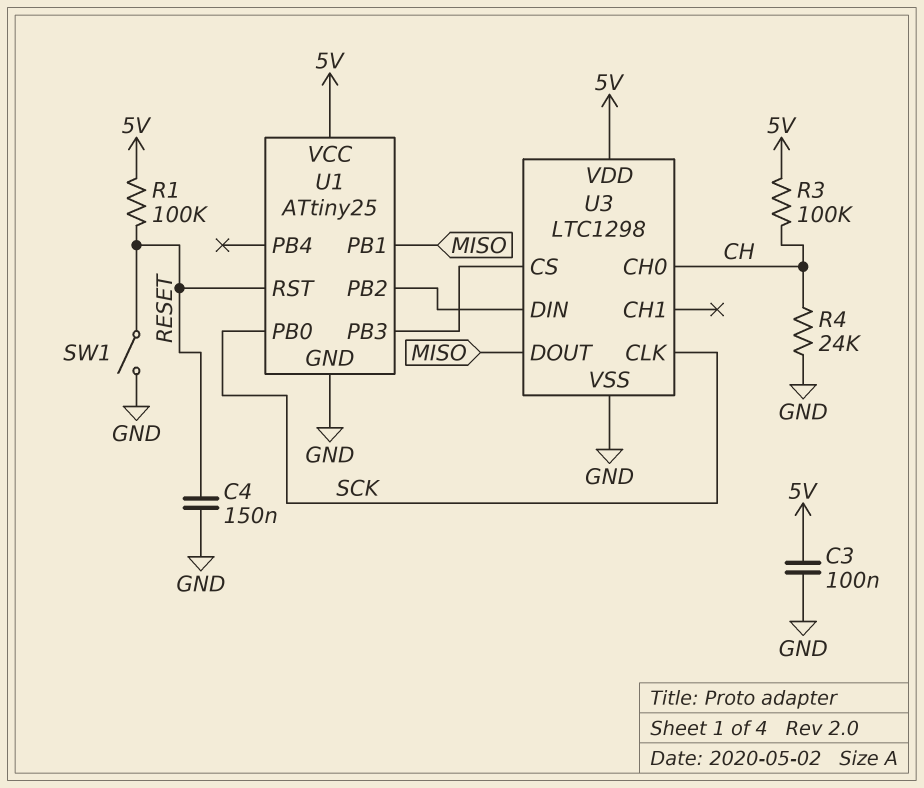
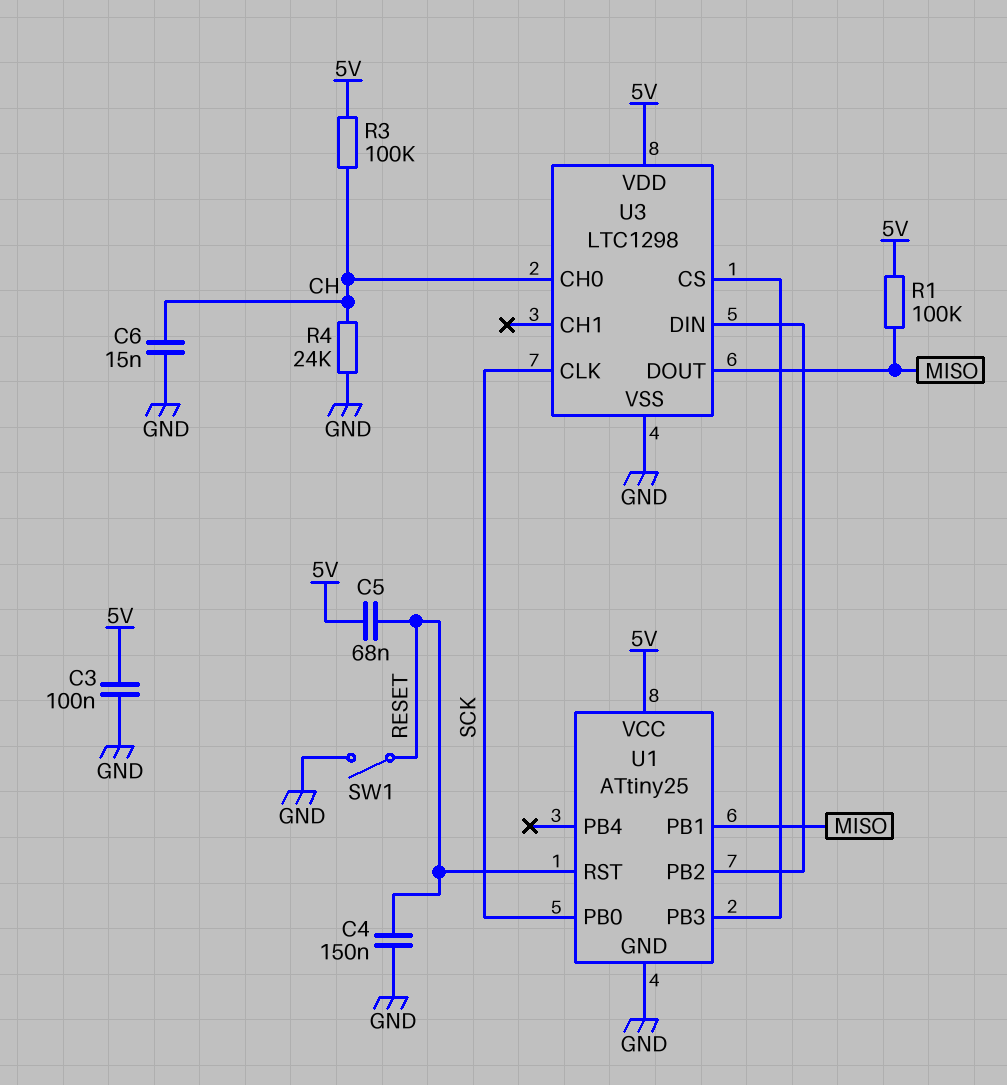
C5: none -> 68nF (5V, RESET)
C6: none -> 15nF (CH, GND)
R1: 100k (5V, RESET) -> 100k (5V, MISO)

